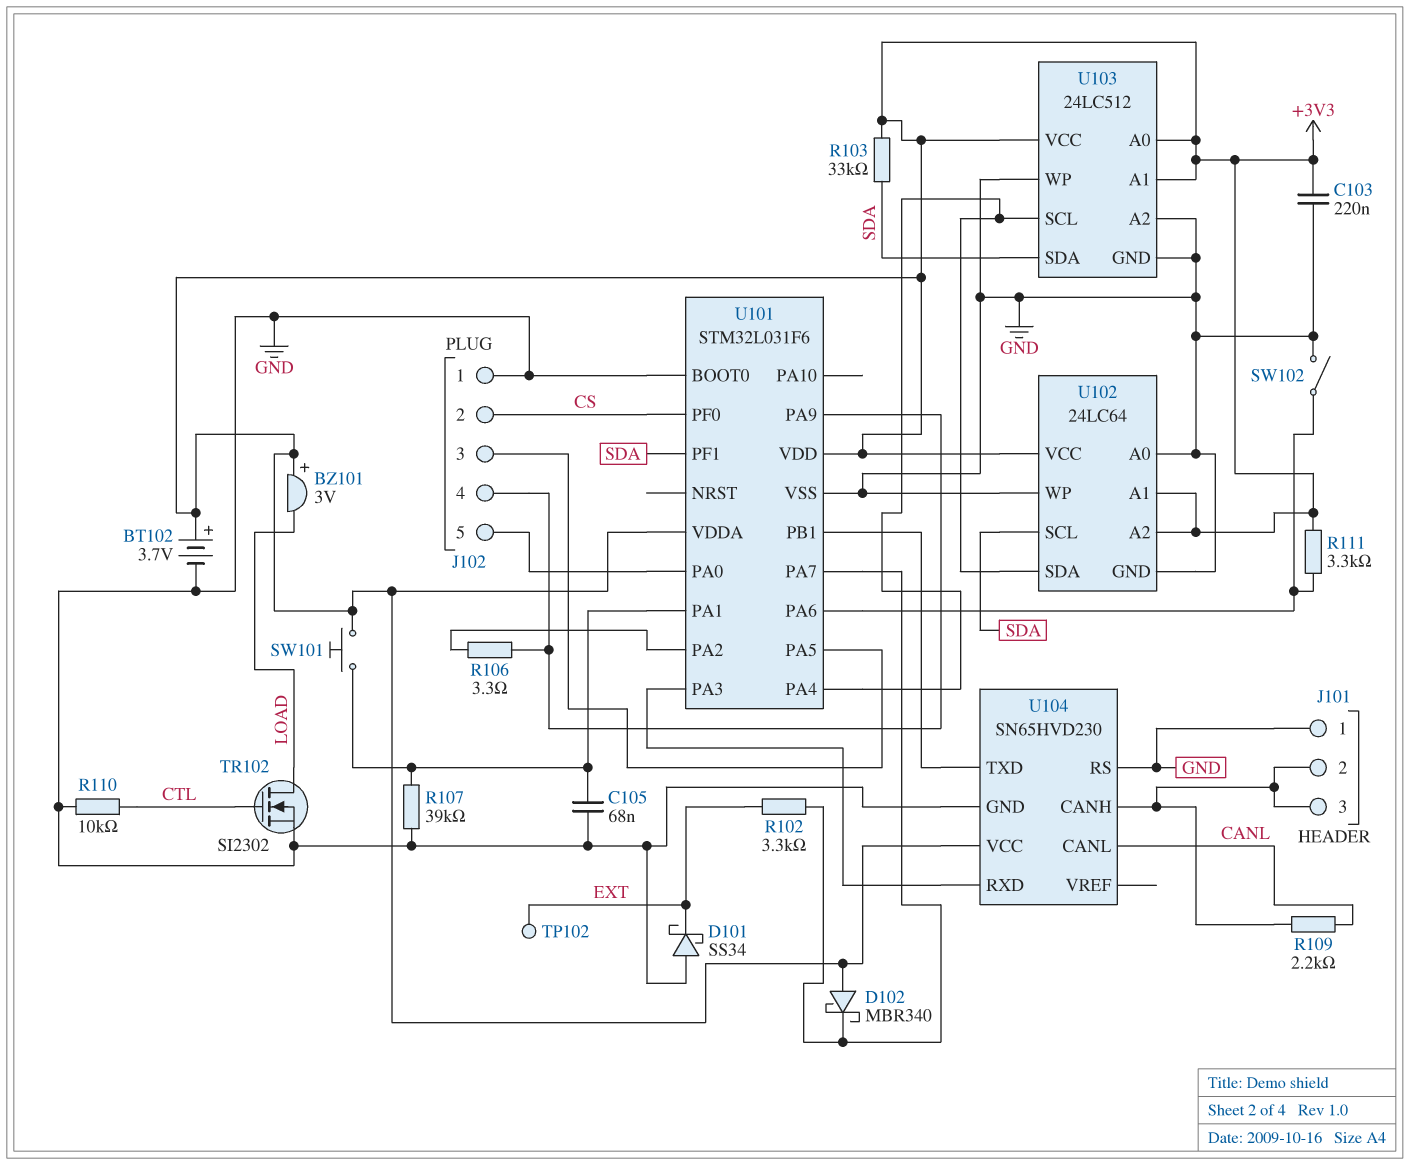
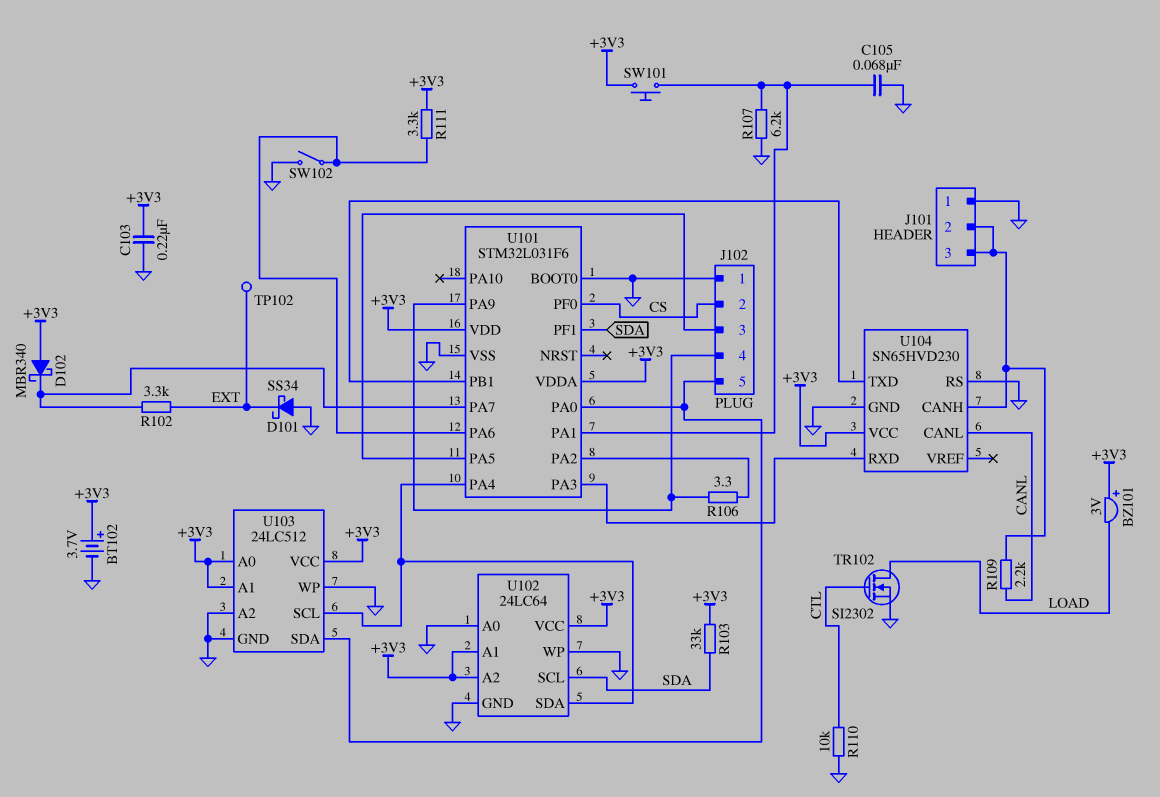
R107: 39k (GND, U101/PA1) -> 6.2k (GND, U101/PA1)
U103 pin SDA: SDA -> J102/5

